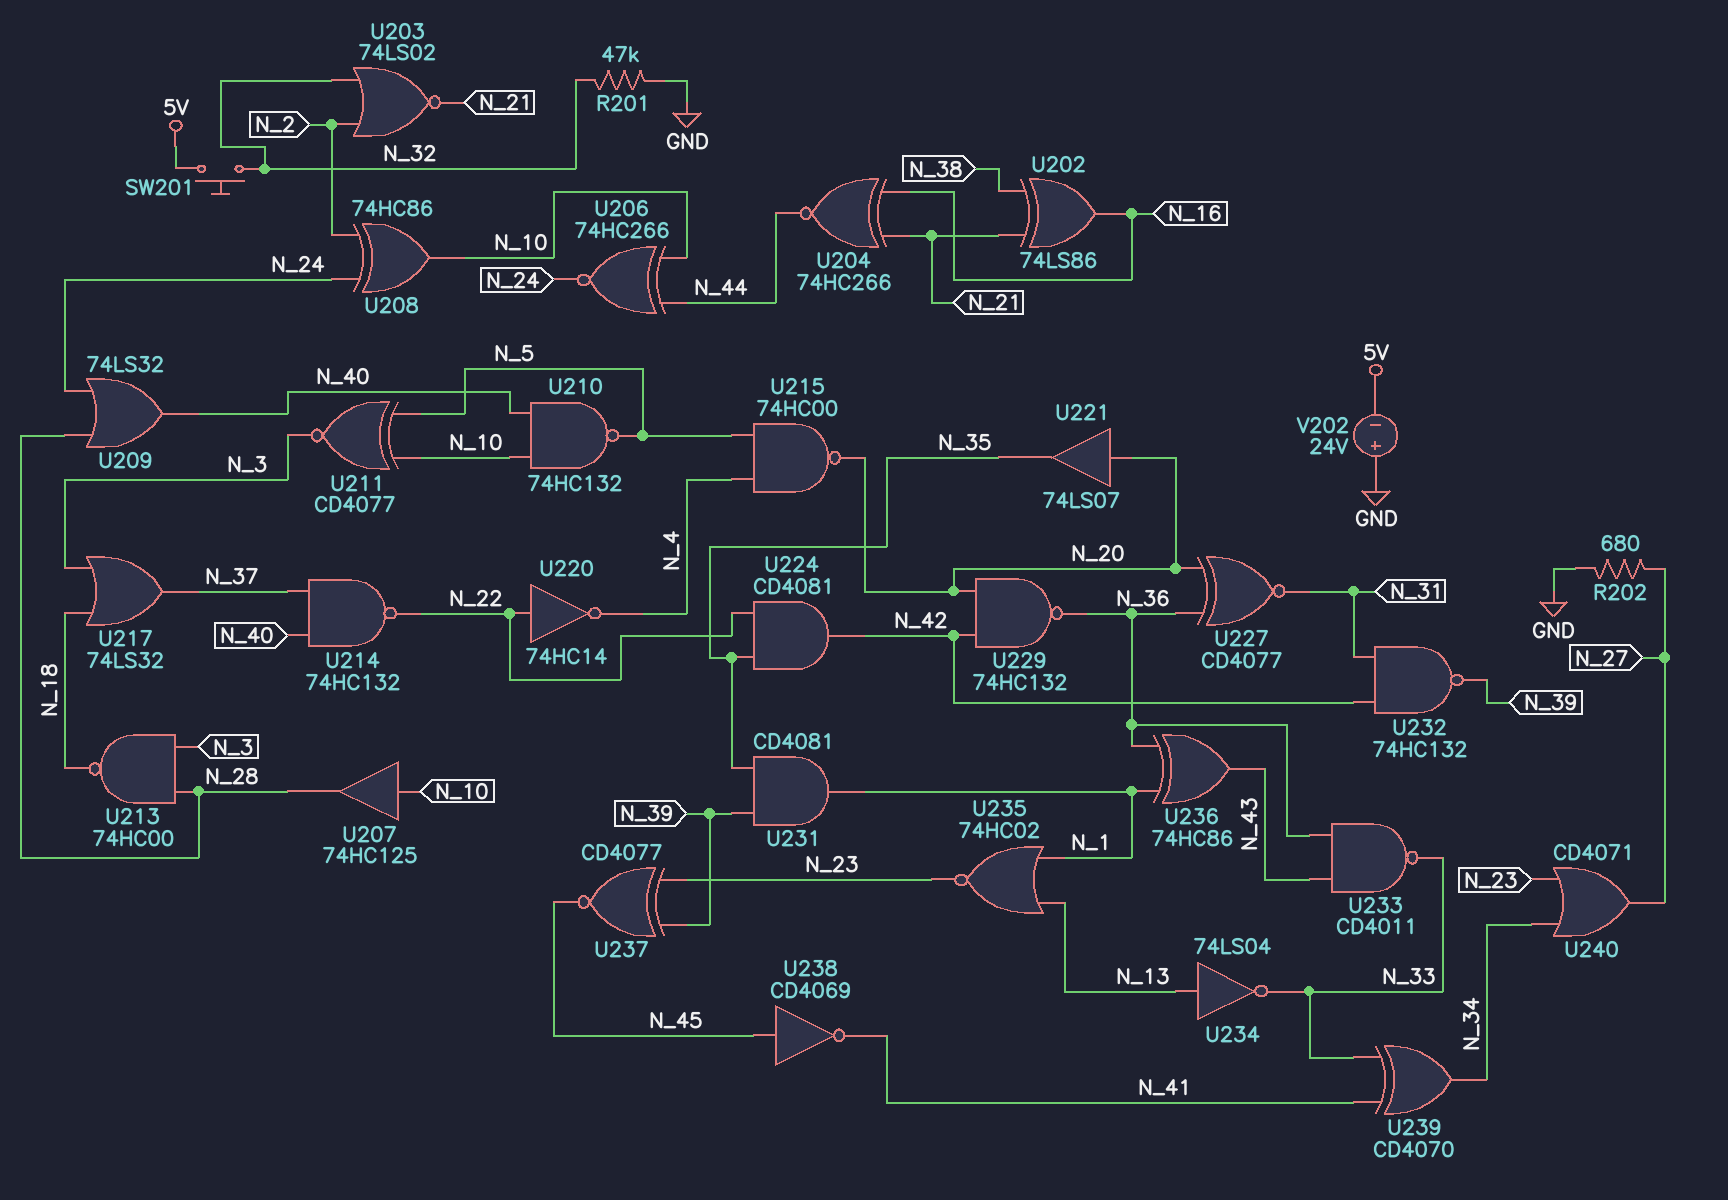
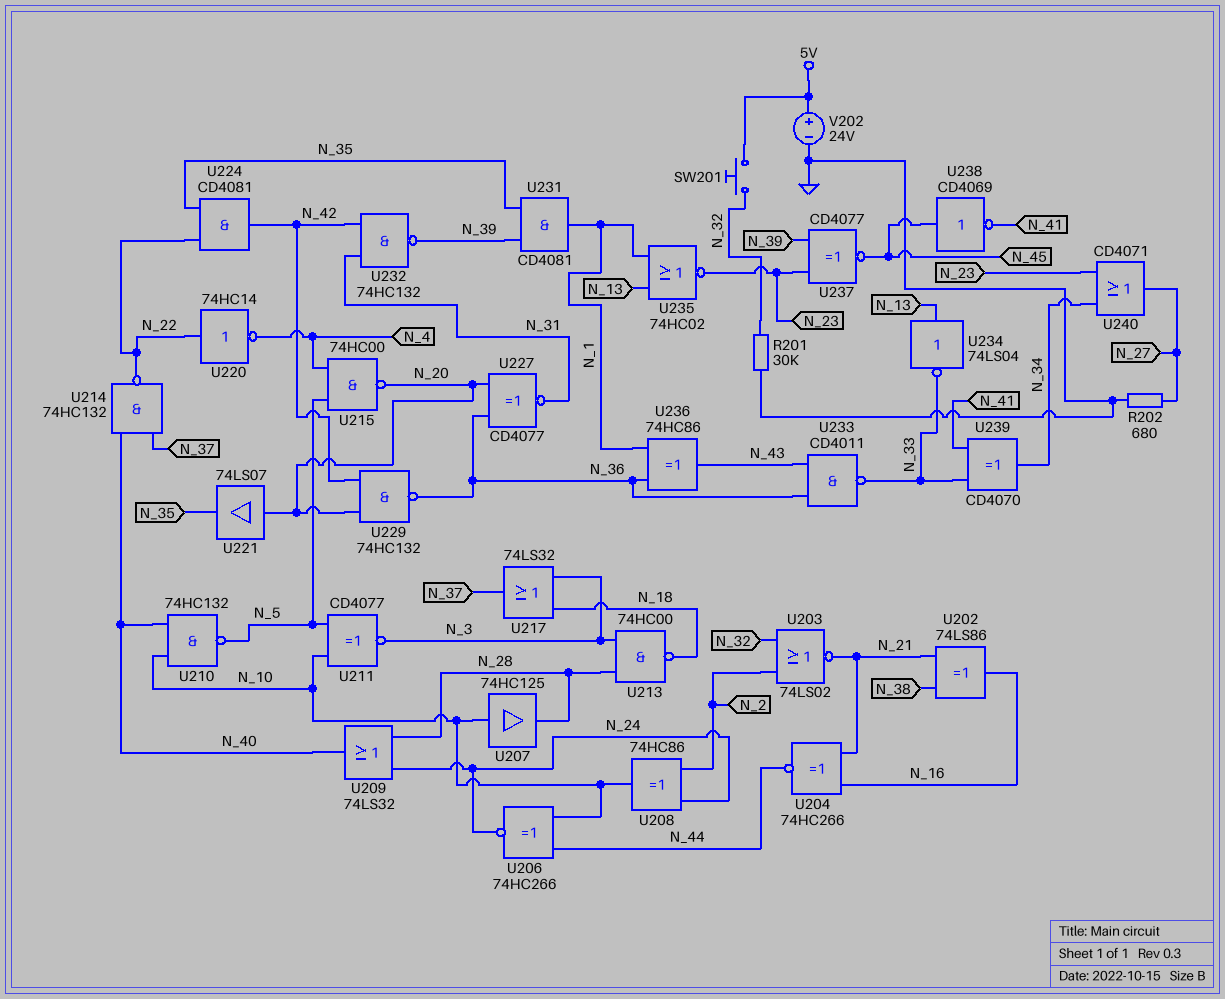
R201: 47k (GND, N_32) -> 30k (GND, N_32)
V202: 24V (plus GND, minus 5V) -> 24V (plus 5V, minus GND)

